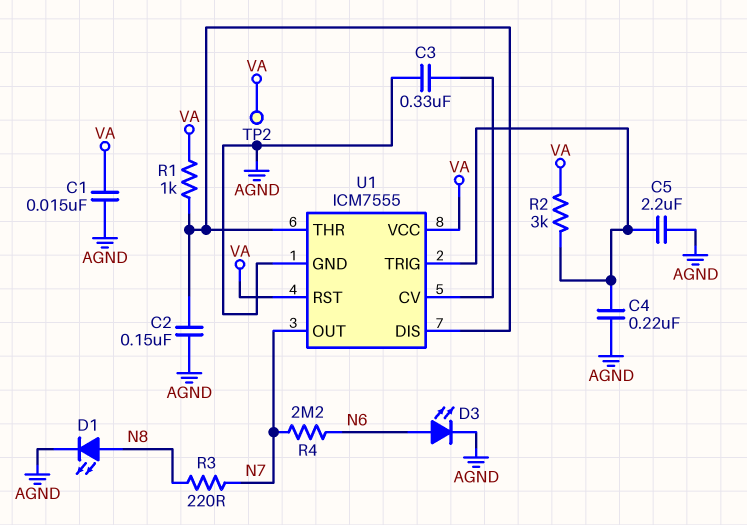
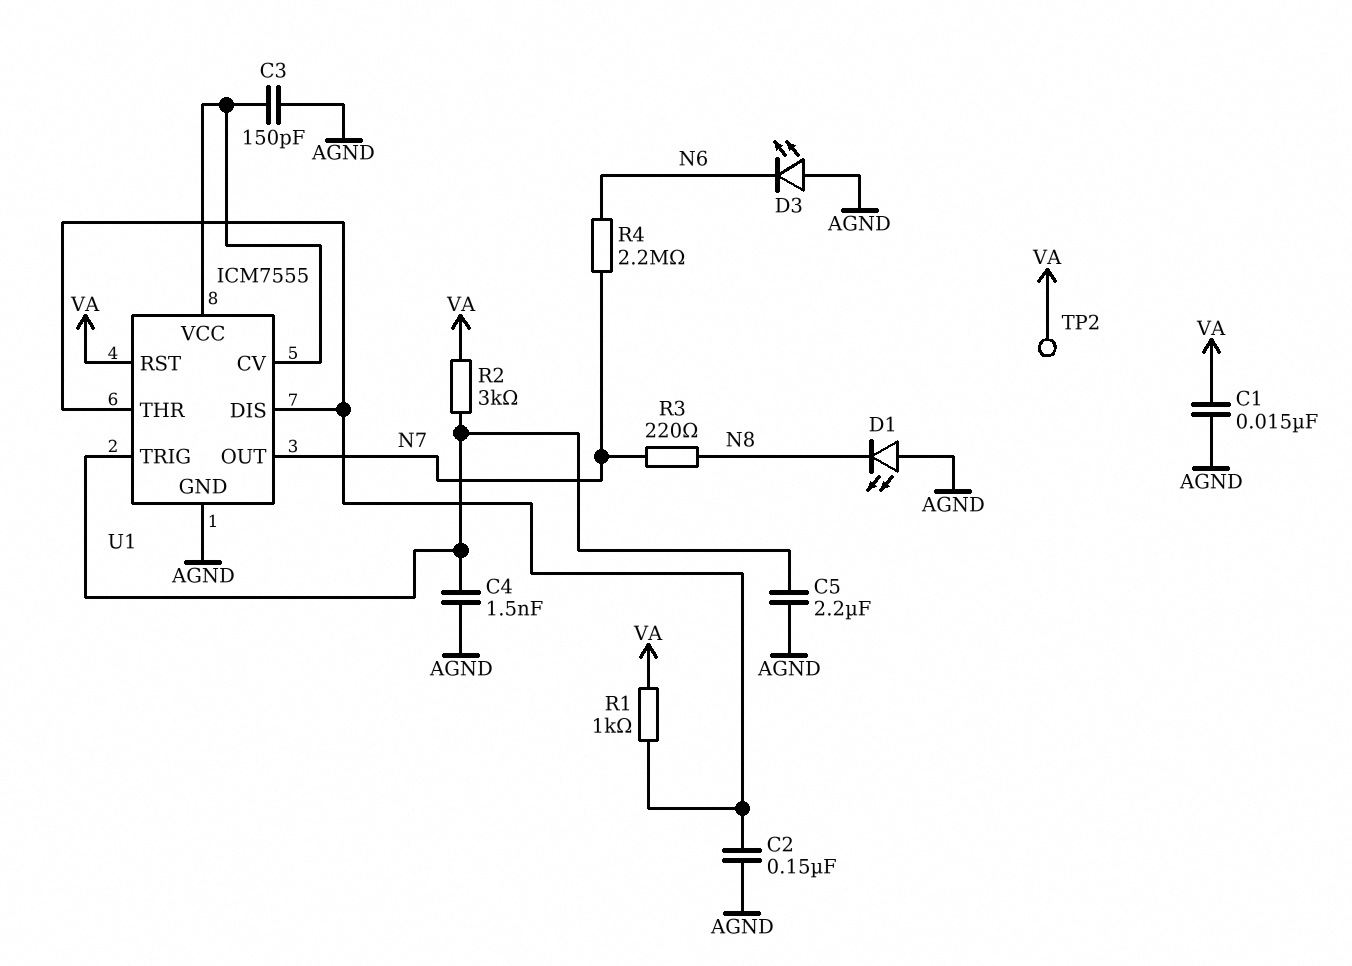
C3: 330nF (AGND, U1/CV) -> 150pF (AGND, U1/CV)
C4: 220nF (AGND, U1/TRIG) -> 1.5nF (AGND, U1/TRIG)
D1: LED (A N8, K AGND) -> LED (A AGND, K N8)
D3: LED (A N6, K AGND) -> LED (A AGND, K N6)
U1 pin VCC: VA -> U1/CV

